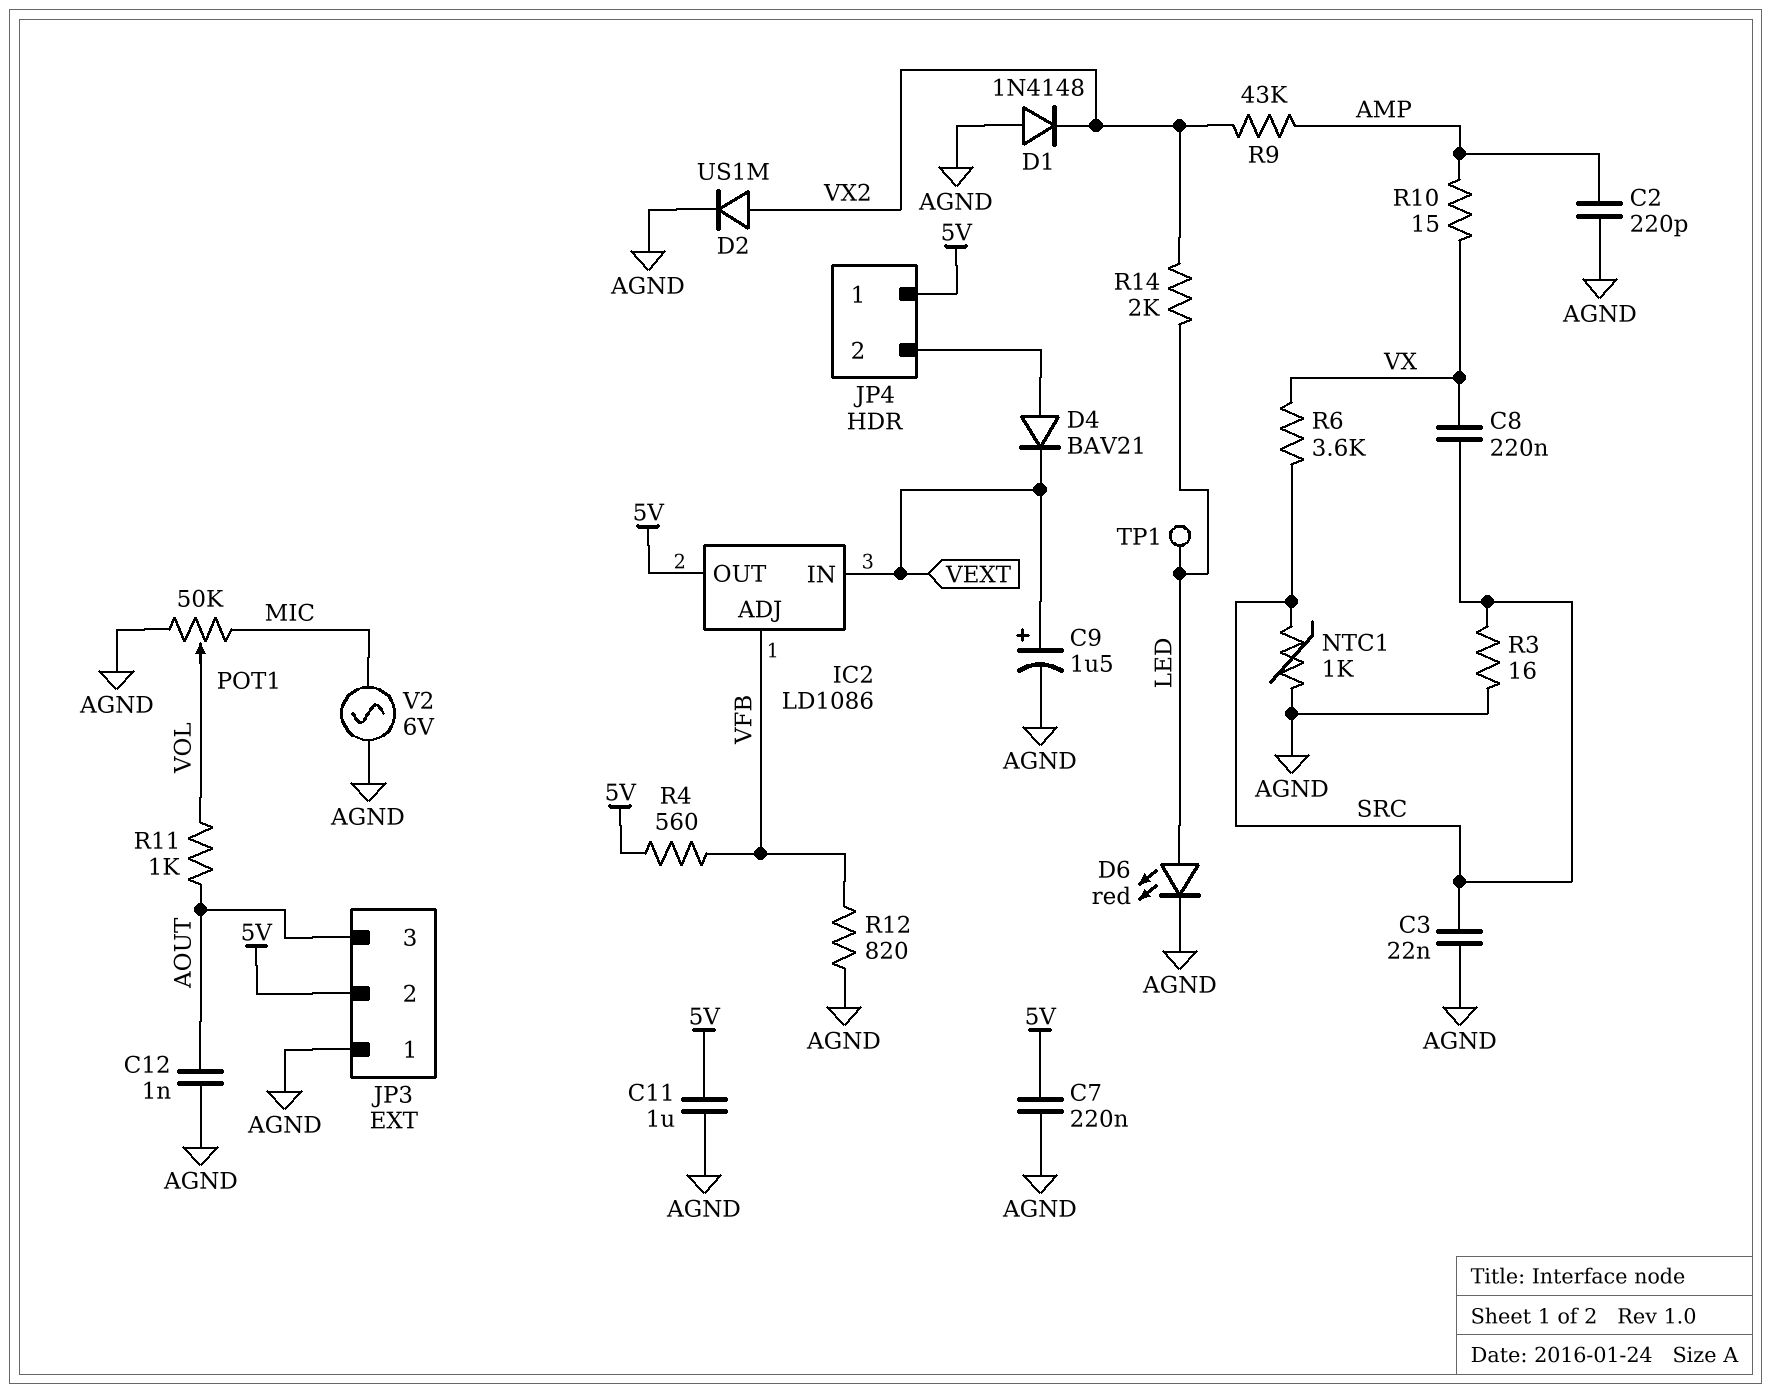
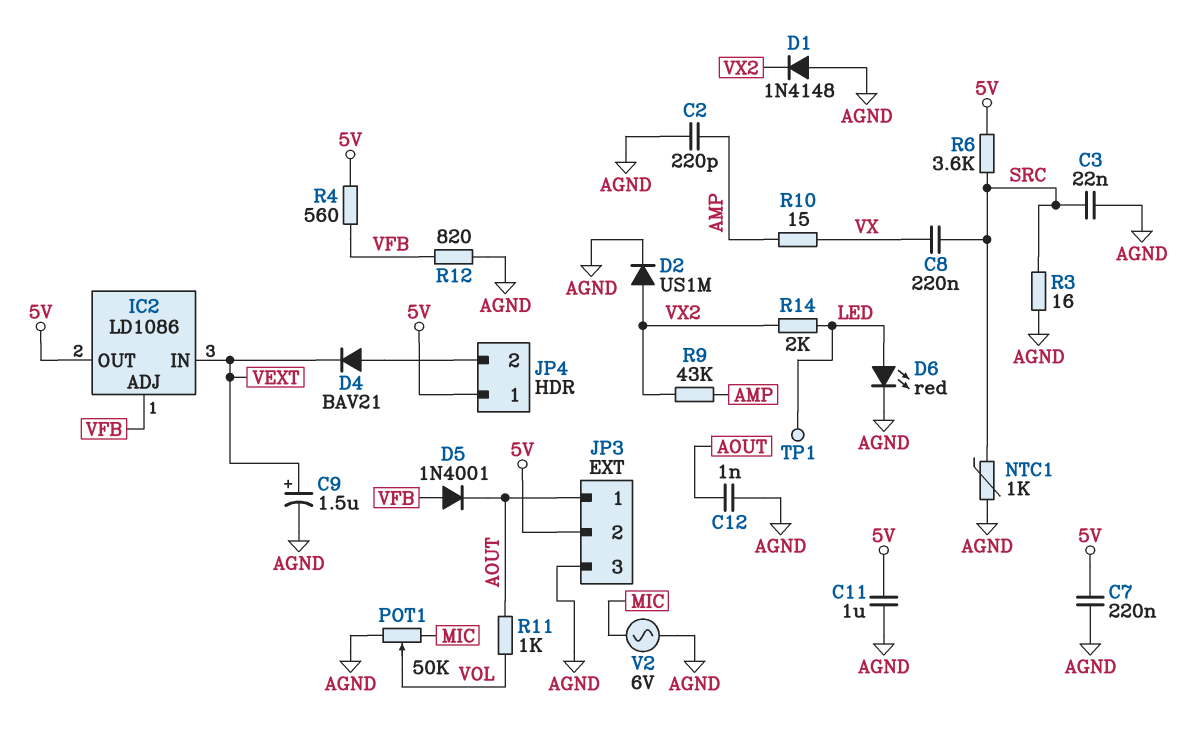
D5: none -> diode 1N4001 (A VFB, K AOUT)
JP3 pin 1: AGND -> AOUT
JP3 pin 3: AOUT -> AGND
R6: 3.6k (SRC, VX) -> 3.6k (5V, SRC)

